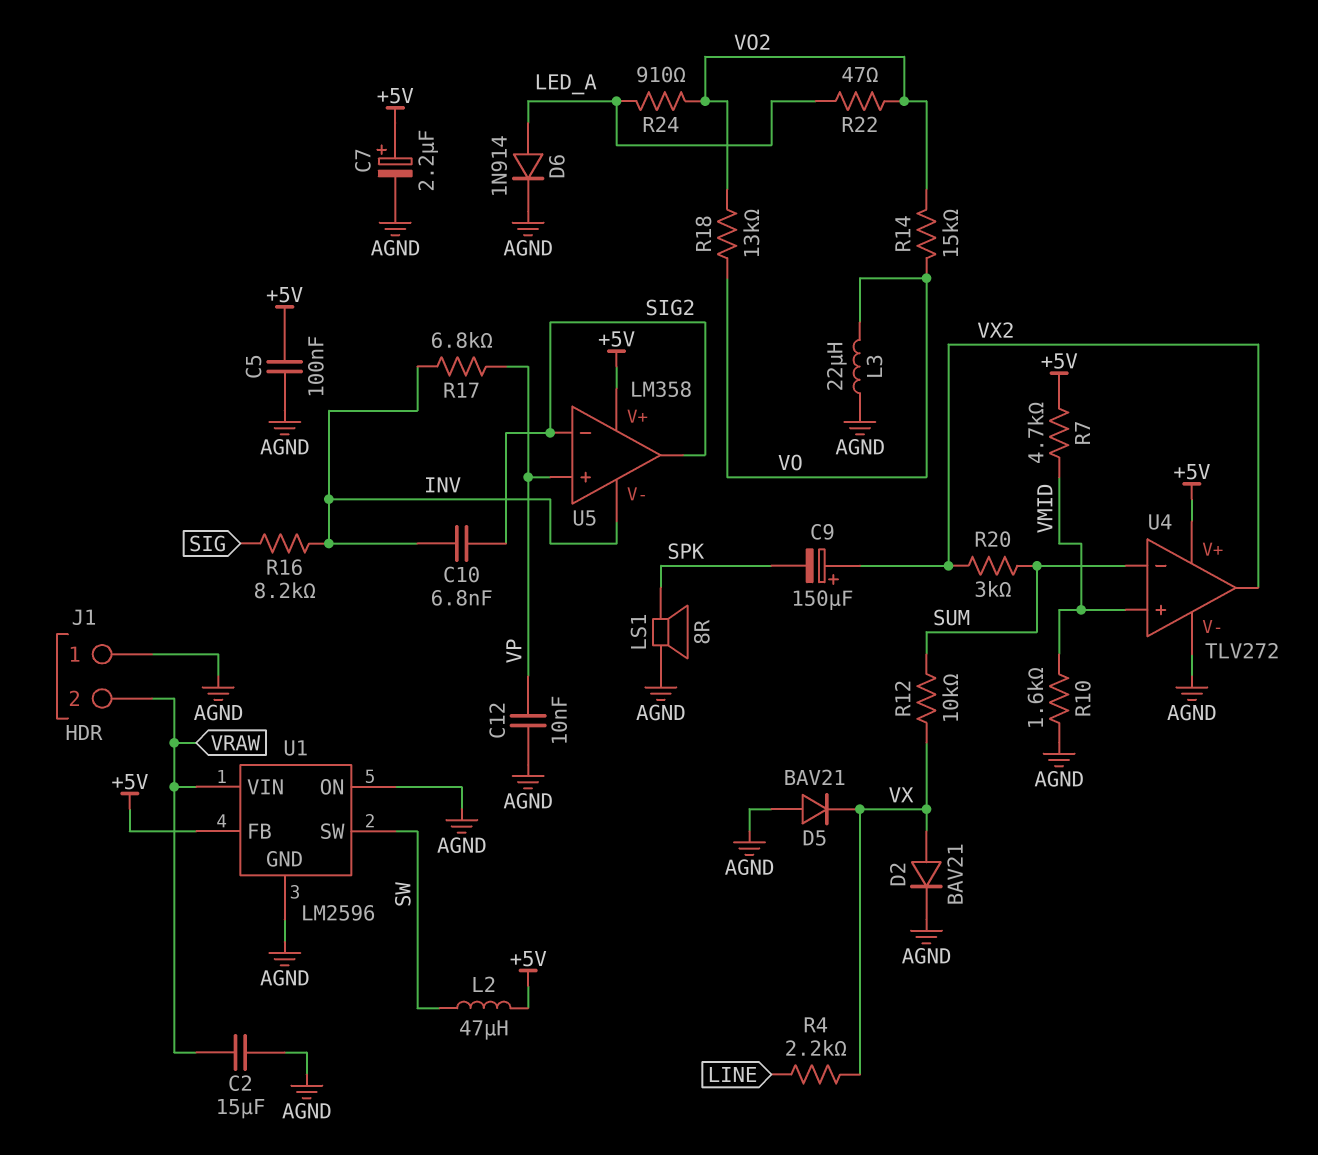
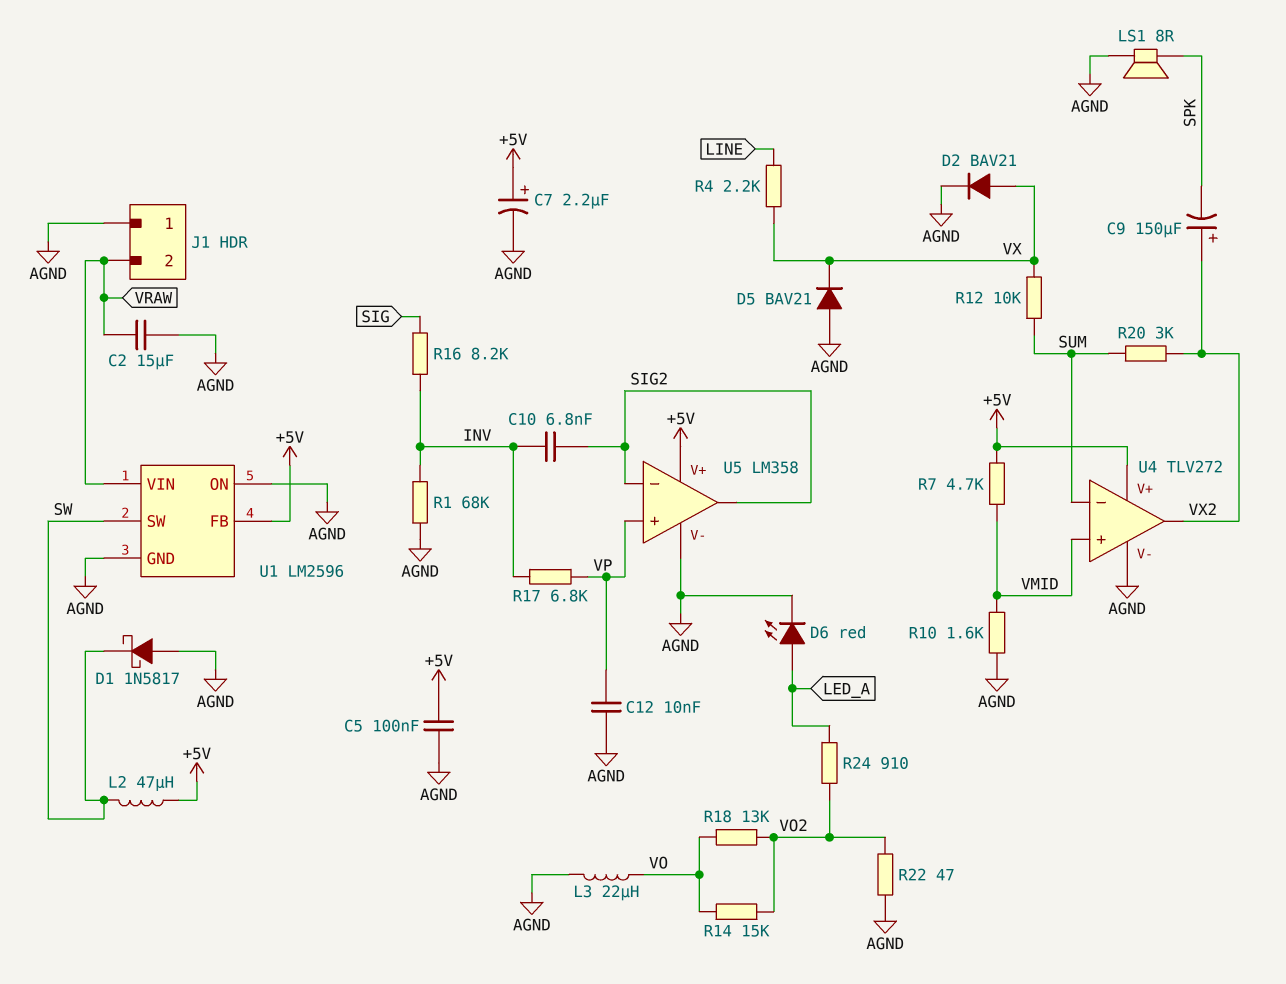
D1: none -> schottky 1N5817 (A AGND, K SW)
D6: diode 1N914 (A LED_A, K AGND) -> LED red (A LED_A, K AGND)
R1: none -> 68k (AGND, INV)
R22: 47 (LED_A, VO2) -> 47 (AGND, VO2)
U5 pin V-: INV -> AGND

